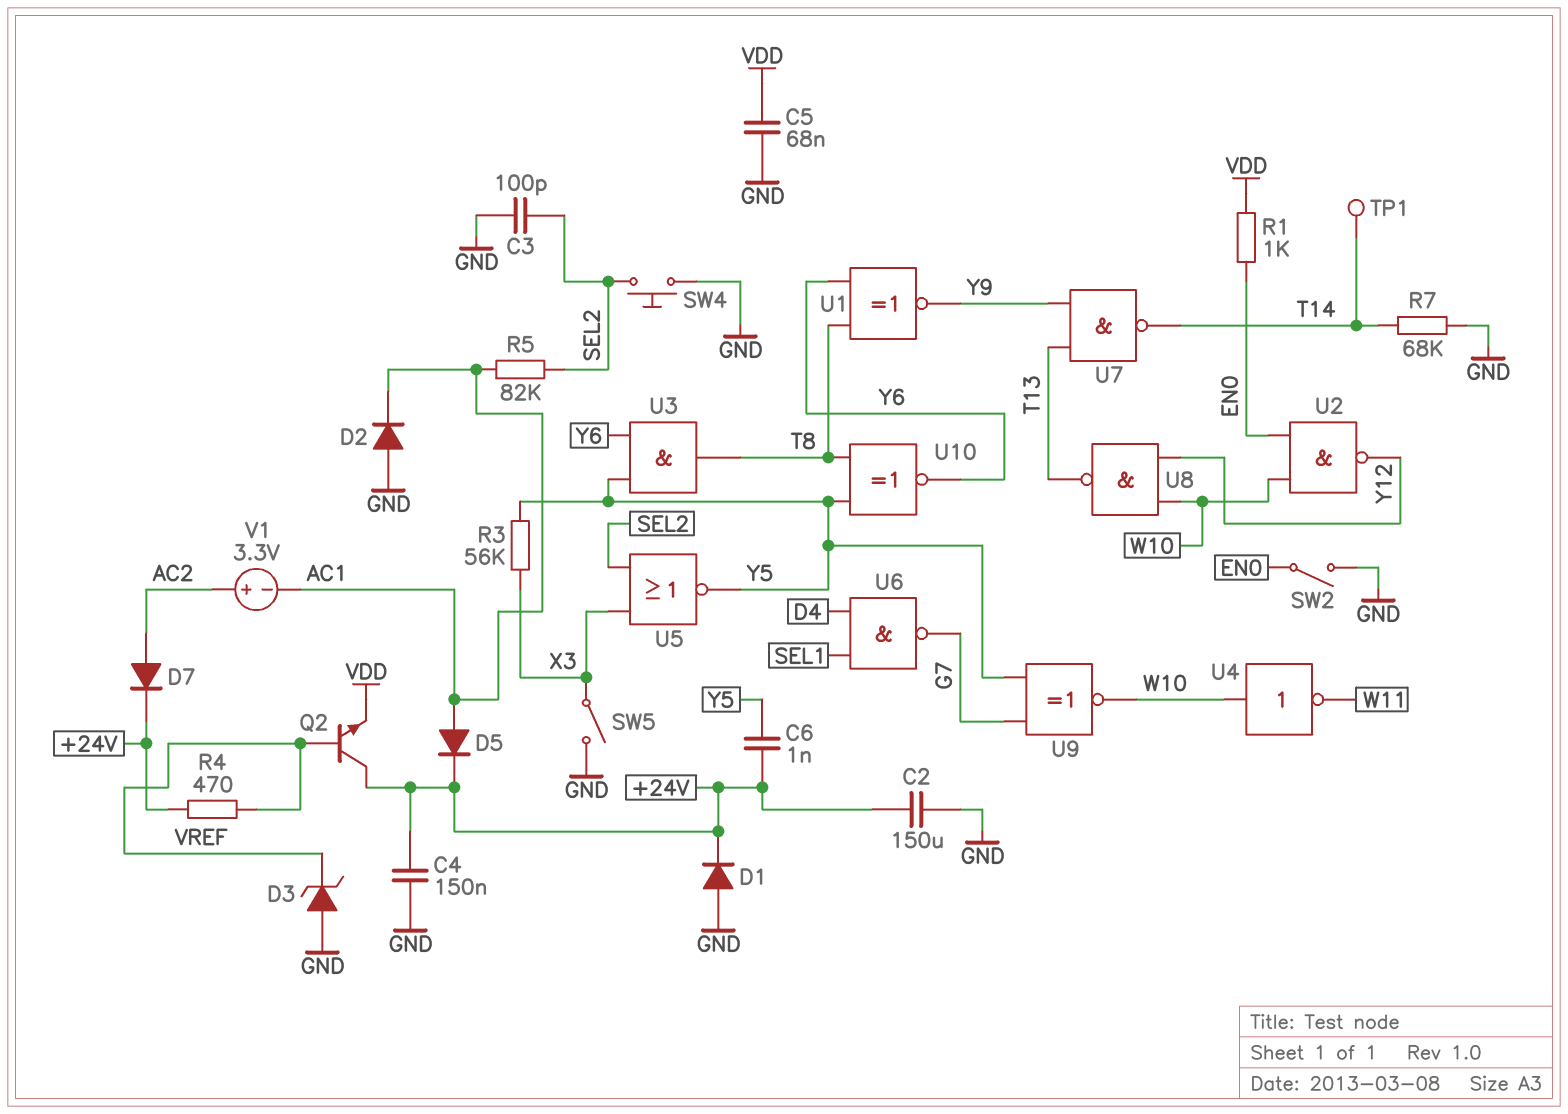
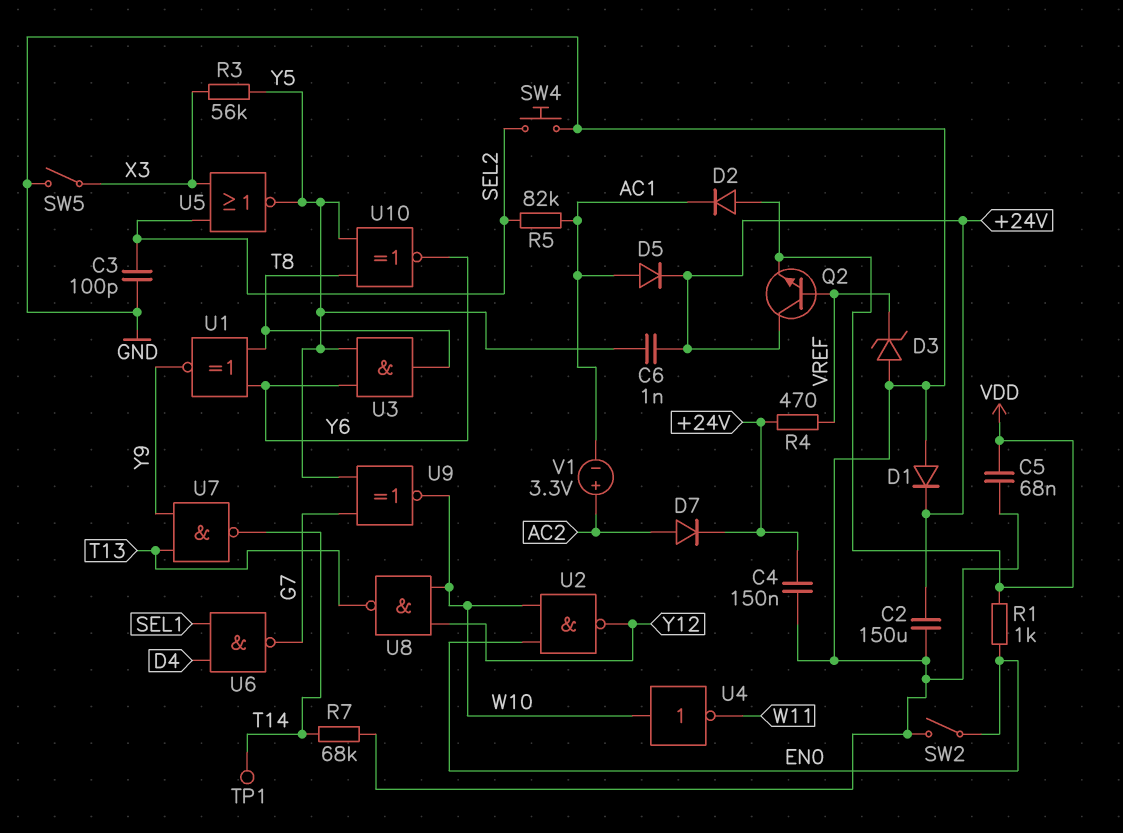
D2: diode (A GND, K AC1) -> diode (A VDD, K AC1)

